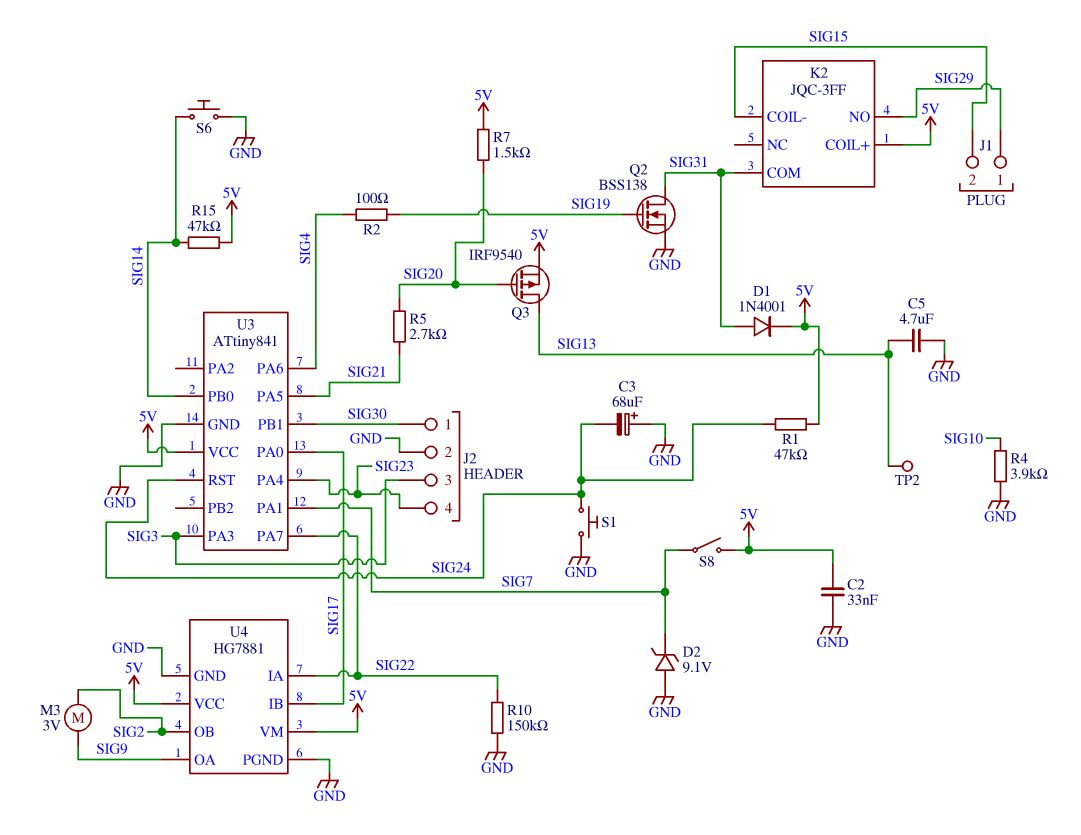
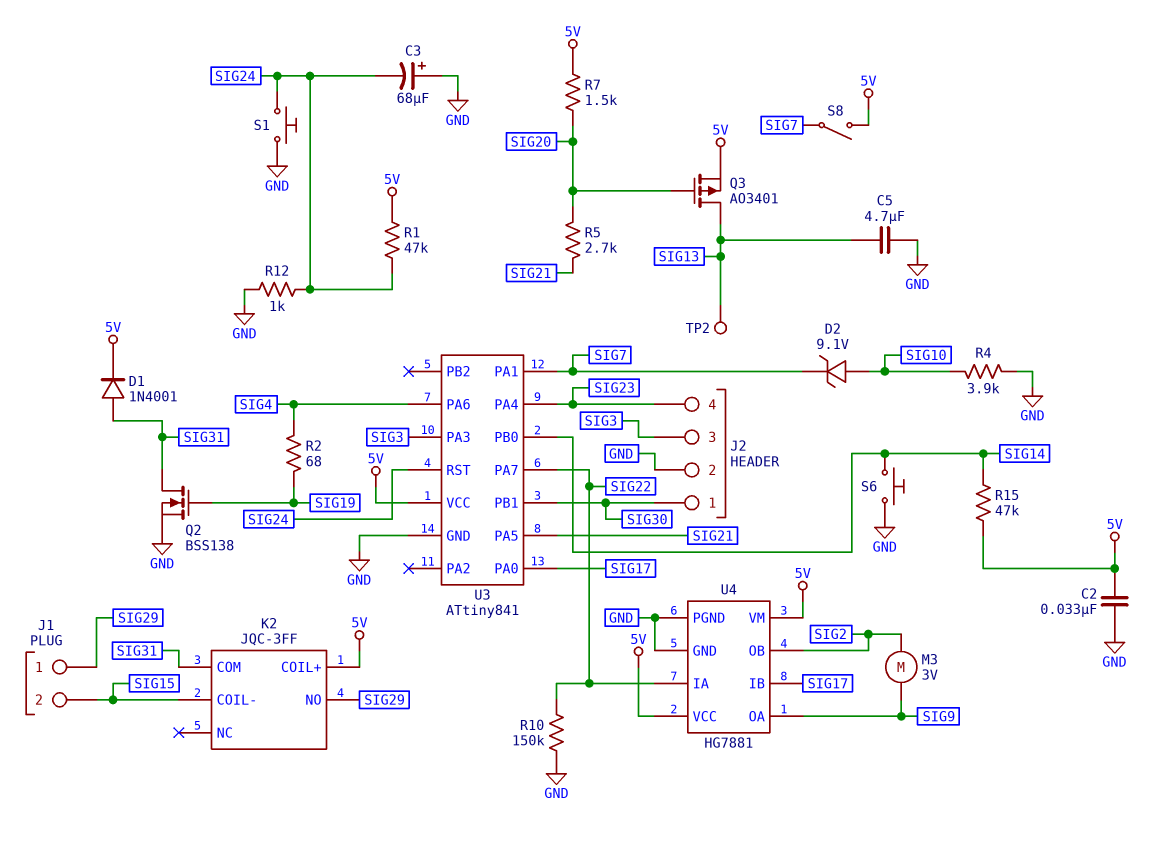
D2: zener 9.1V (A GND, K SIG7) -> zener 9.1V (A SIG10, K SIG7)
Q3: PMOS IRF9540 (G SIG20, D SIG13, S 5V) -> PMOS AO3401 (G SIG20, D SIG13, S 5V)
R2: 100 (SIG4, SIG19) -> 68 (SIG4, SIG19)
R12: none -> 1k (GND, SIG24)

